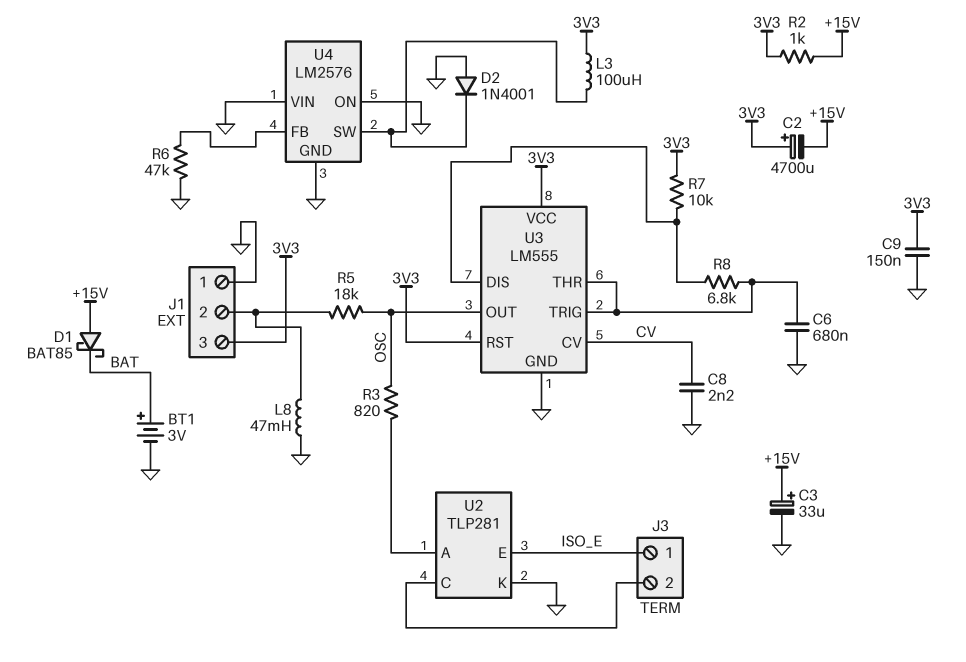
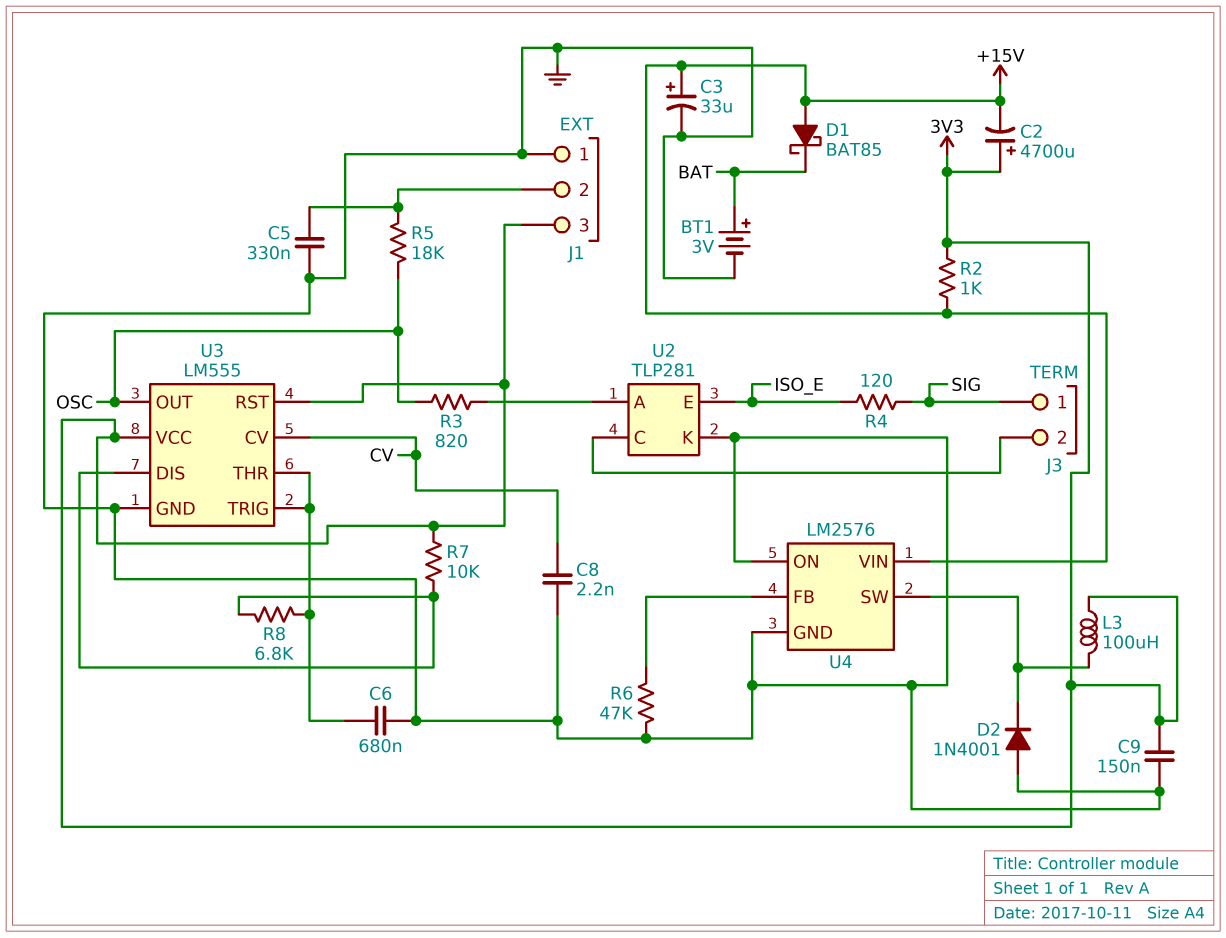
C5: none -> 330nF (GND, J1/2)
J3 pin 1: ISO_E -> SIG
L8: 47mH (GND, J1/2) -> none
R4: none -> 120 (ISO_E, SIG)
U4 pin VIN: GND -> +15V

